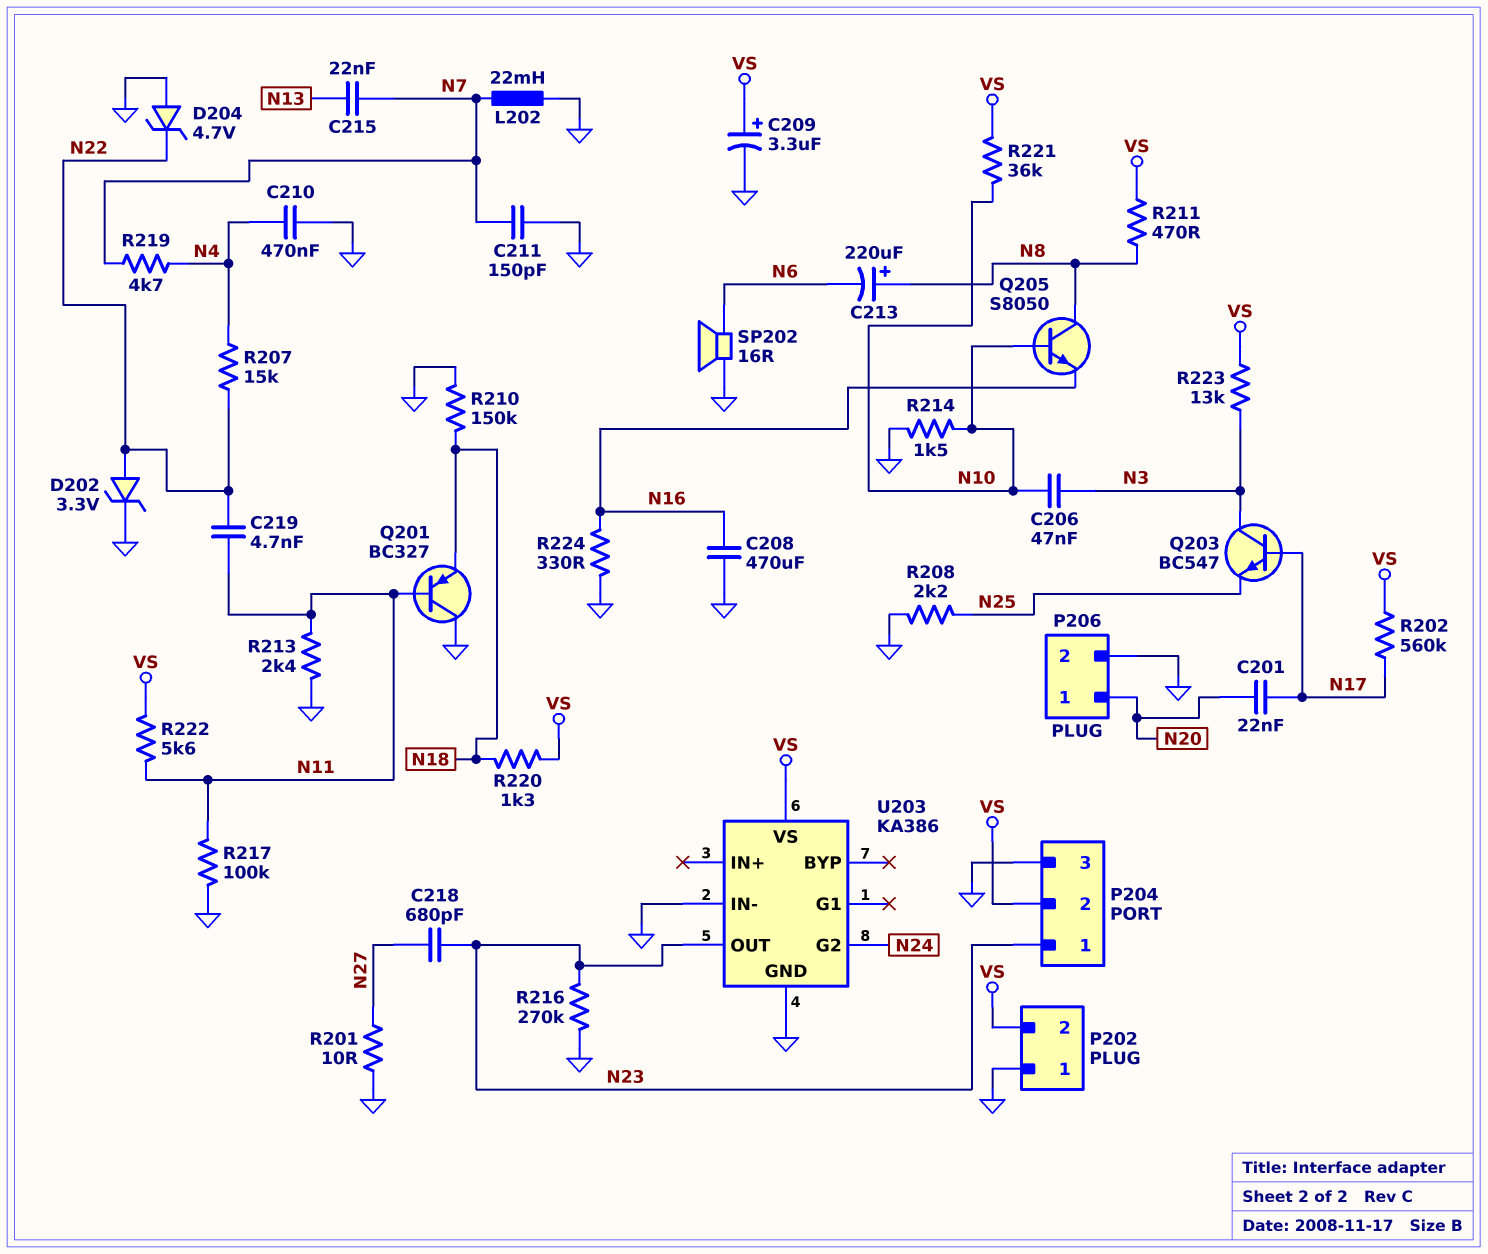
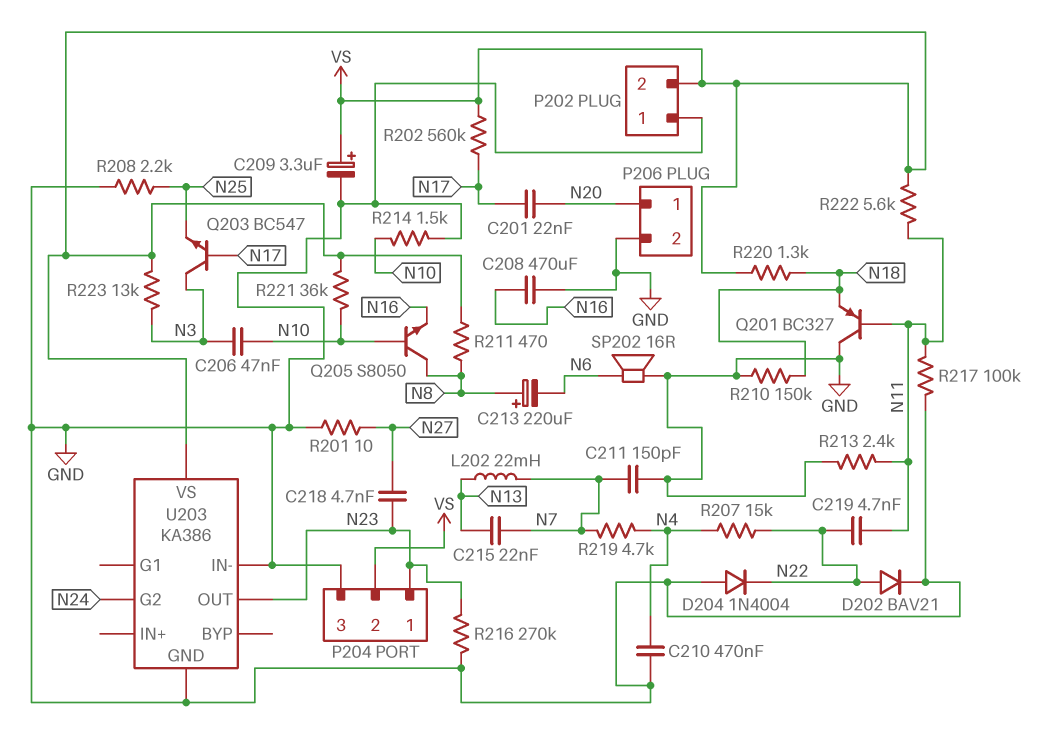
C218: 680pF (N23, N27) -> 4.7nF (N23, N27)
D202: zener 3.3V (A N22, K GND) -> diode BAV21 (A N22, K GND)
D204: zener 4.7V (A GND, K N22) -> diode 1N4004 (A GND, K N22)
L202: 22mH (GND, N7) -> 22mH (N7, N13)
R224: 330 (GND, N16) -> none

